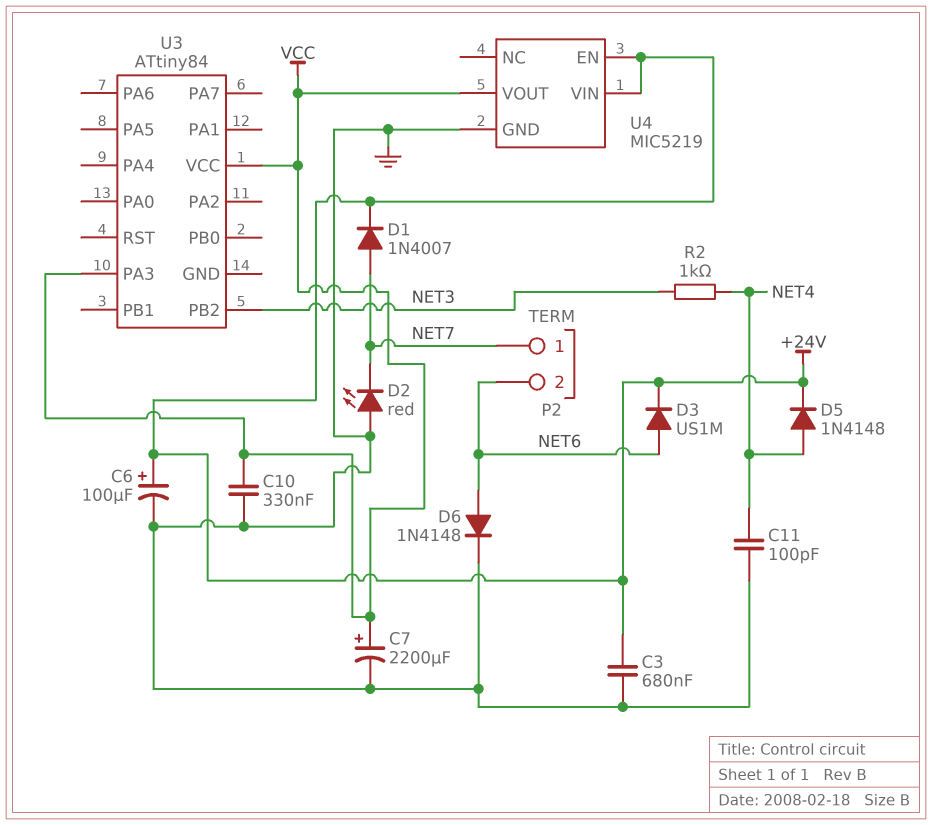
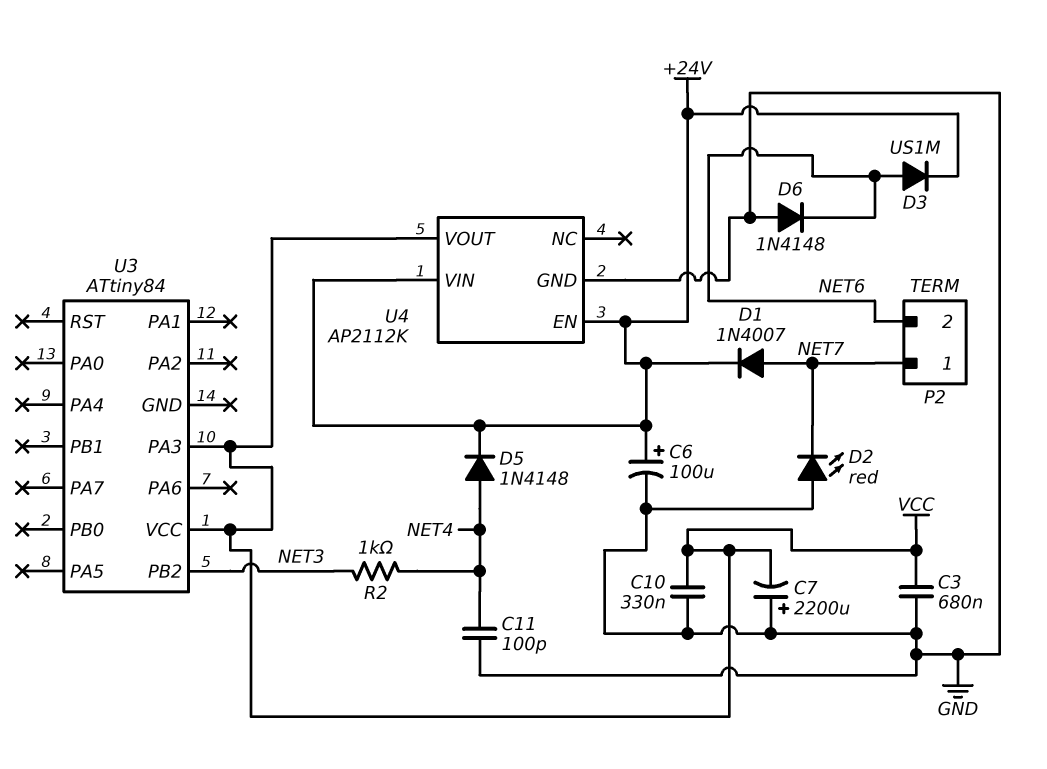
C3: 680nF (+24V, GND) -> 680nF (GND, VCC)
C7: 2200uF (plus VCC, minus GND) -> 2200uF (plus GND, minus VCC)
D6: diode 1N4148 (A NET6, K GND) -> diode 1N4148 (A GND, K NET6)
U4: MIC5219 -> AP2112K

